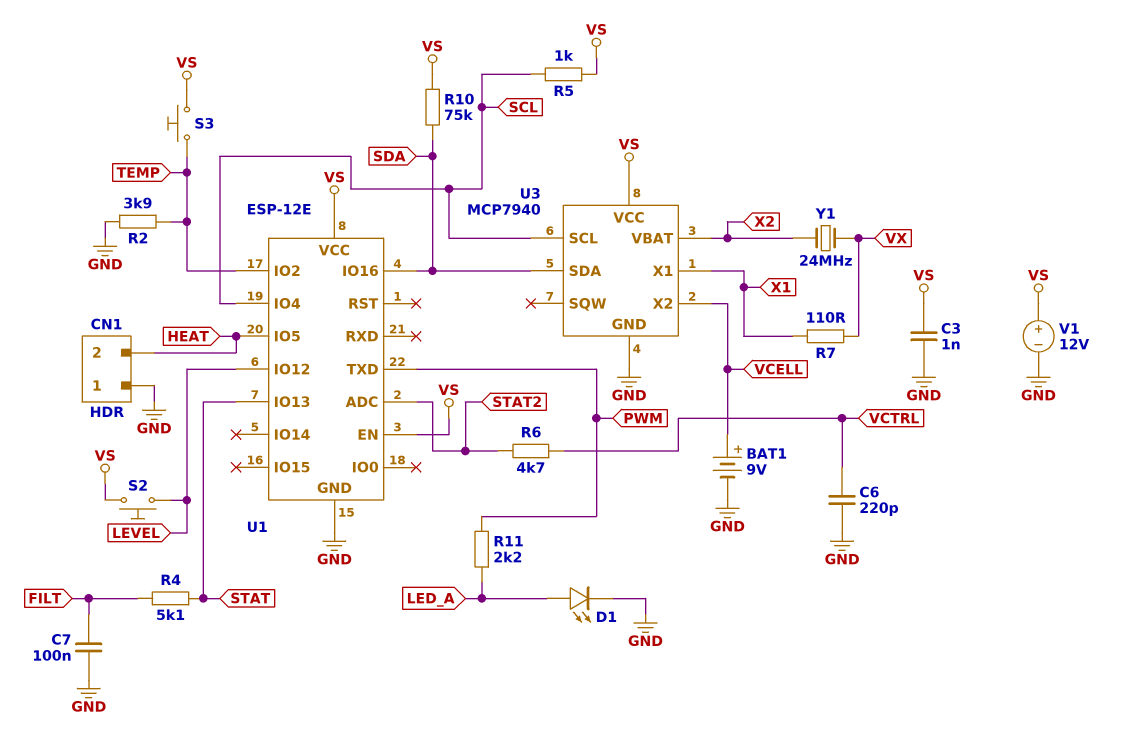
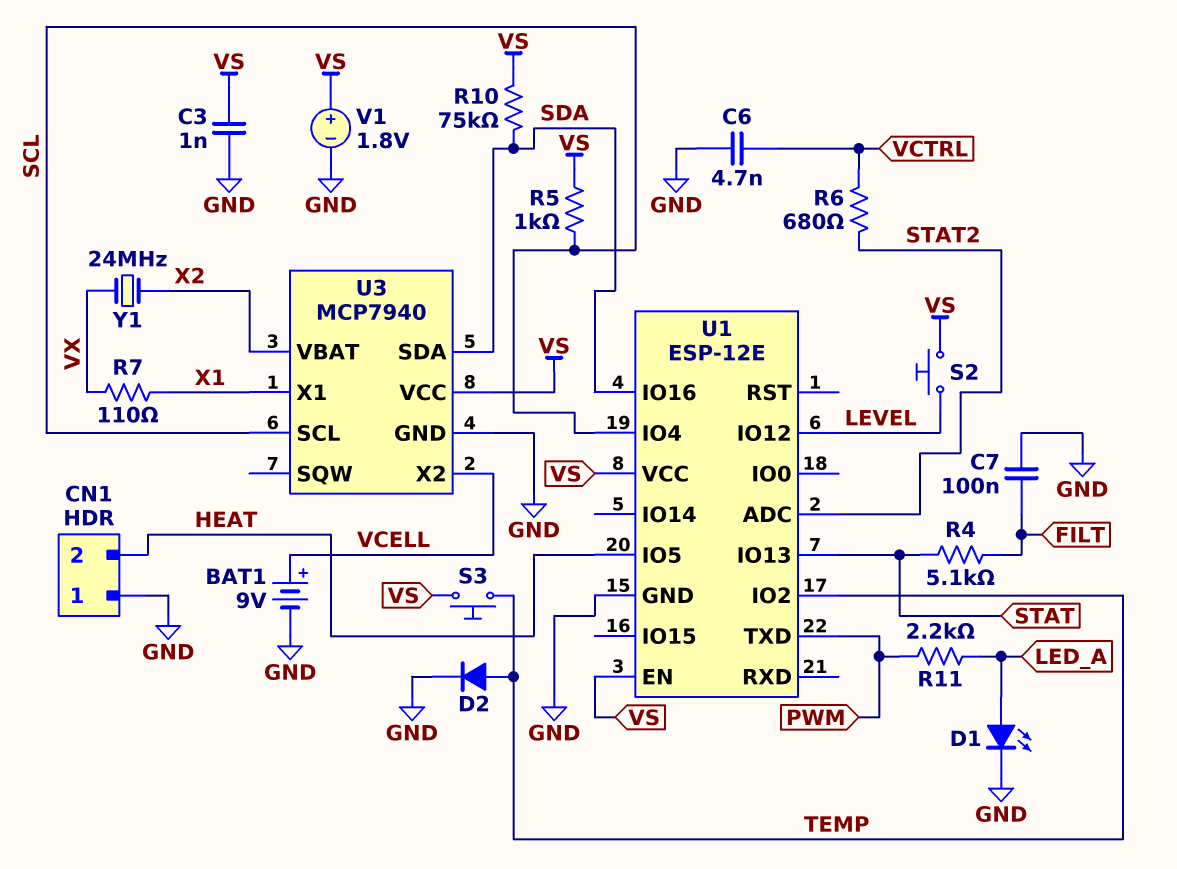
C6: 220pF (GND, VCTRL) -> 4.7nF (GND, VCTRL)
D2: none -> diode (A TEMP, K GND)
R2: 3.9k (GND, TEMP) -> none
R6: 4.7k (STAT2, VCTRL) -> 680 (STAT2, VCTRL)
V1: 12V (plus VS, minus GND) -> 1.8V (plus VS, minus GND)

